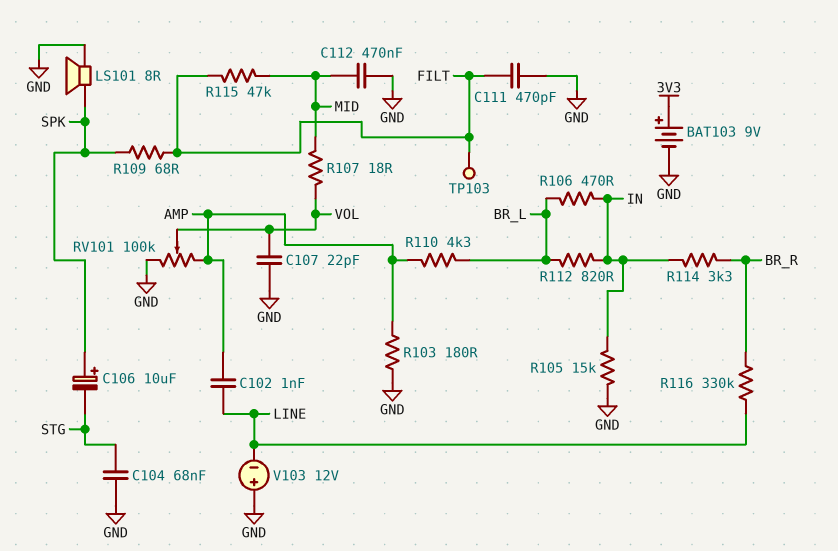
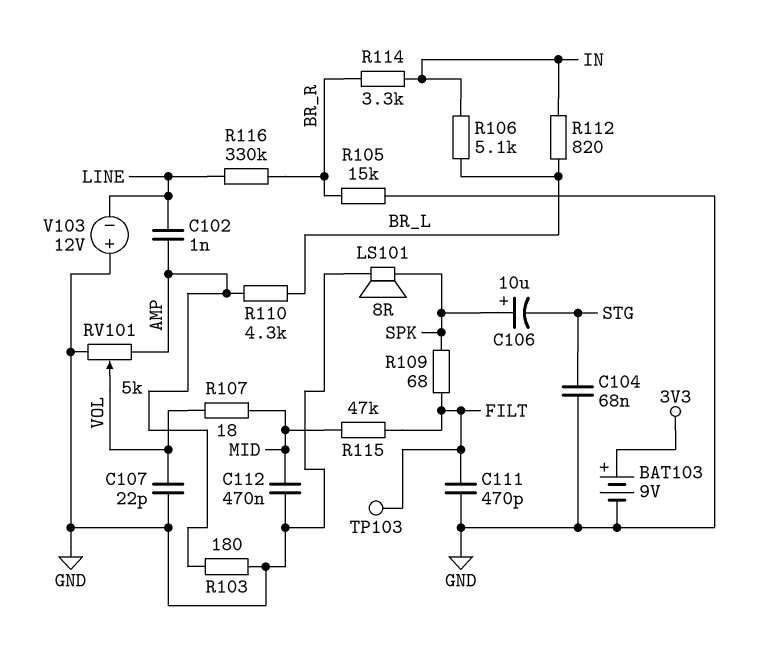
R105: 15k (GND, IN) -> 15k (BR_R, GND)
R106: 470 (BR_L, IN) -> 5.1k (BR_L, IN)
RV101: 100k (AMP, GND, wiper VOL) -> 5k (AMP, GND, wiper VOL)

